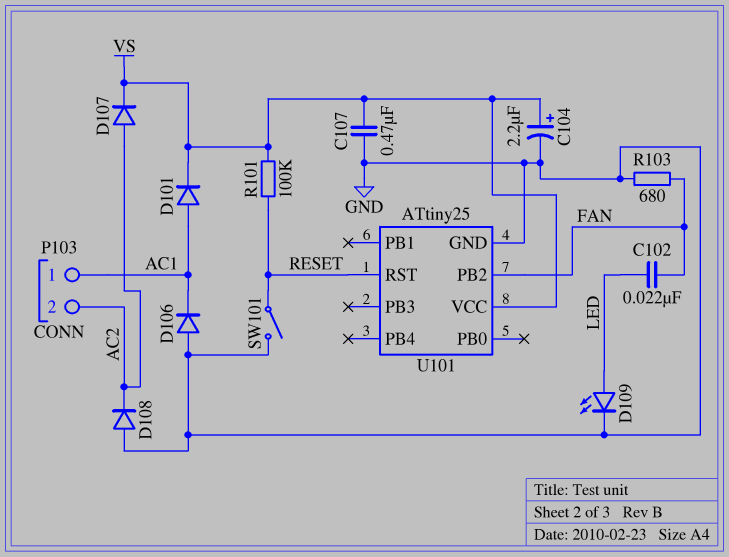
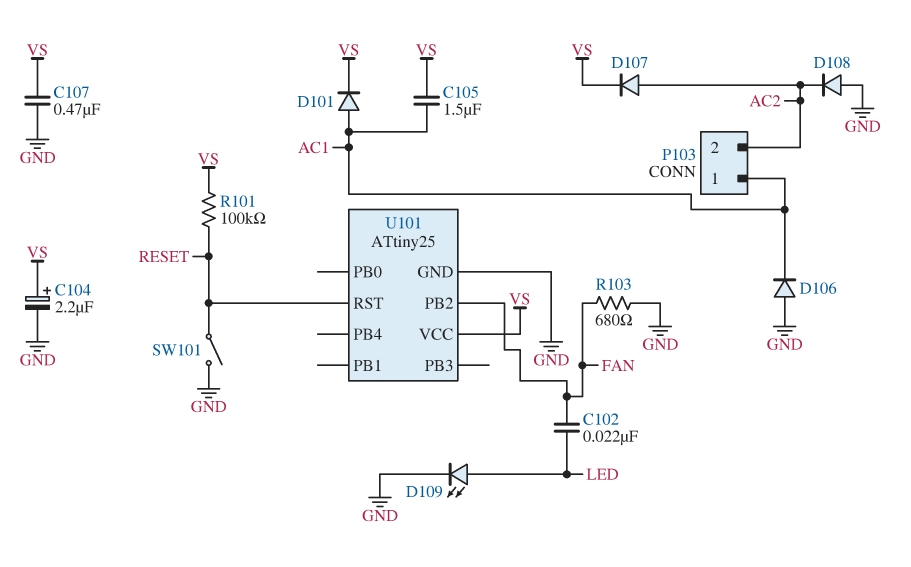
C105: none -> 1.5uF (AC1, VS)

